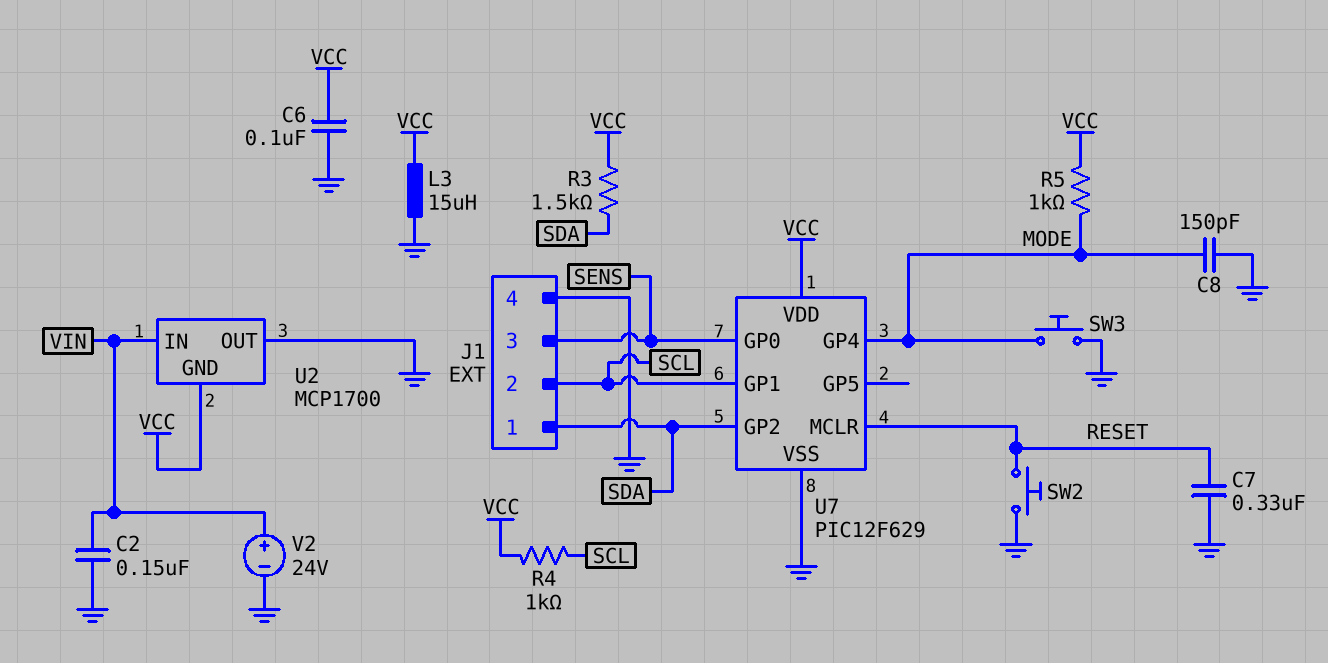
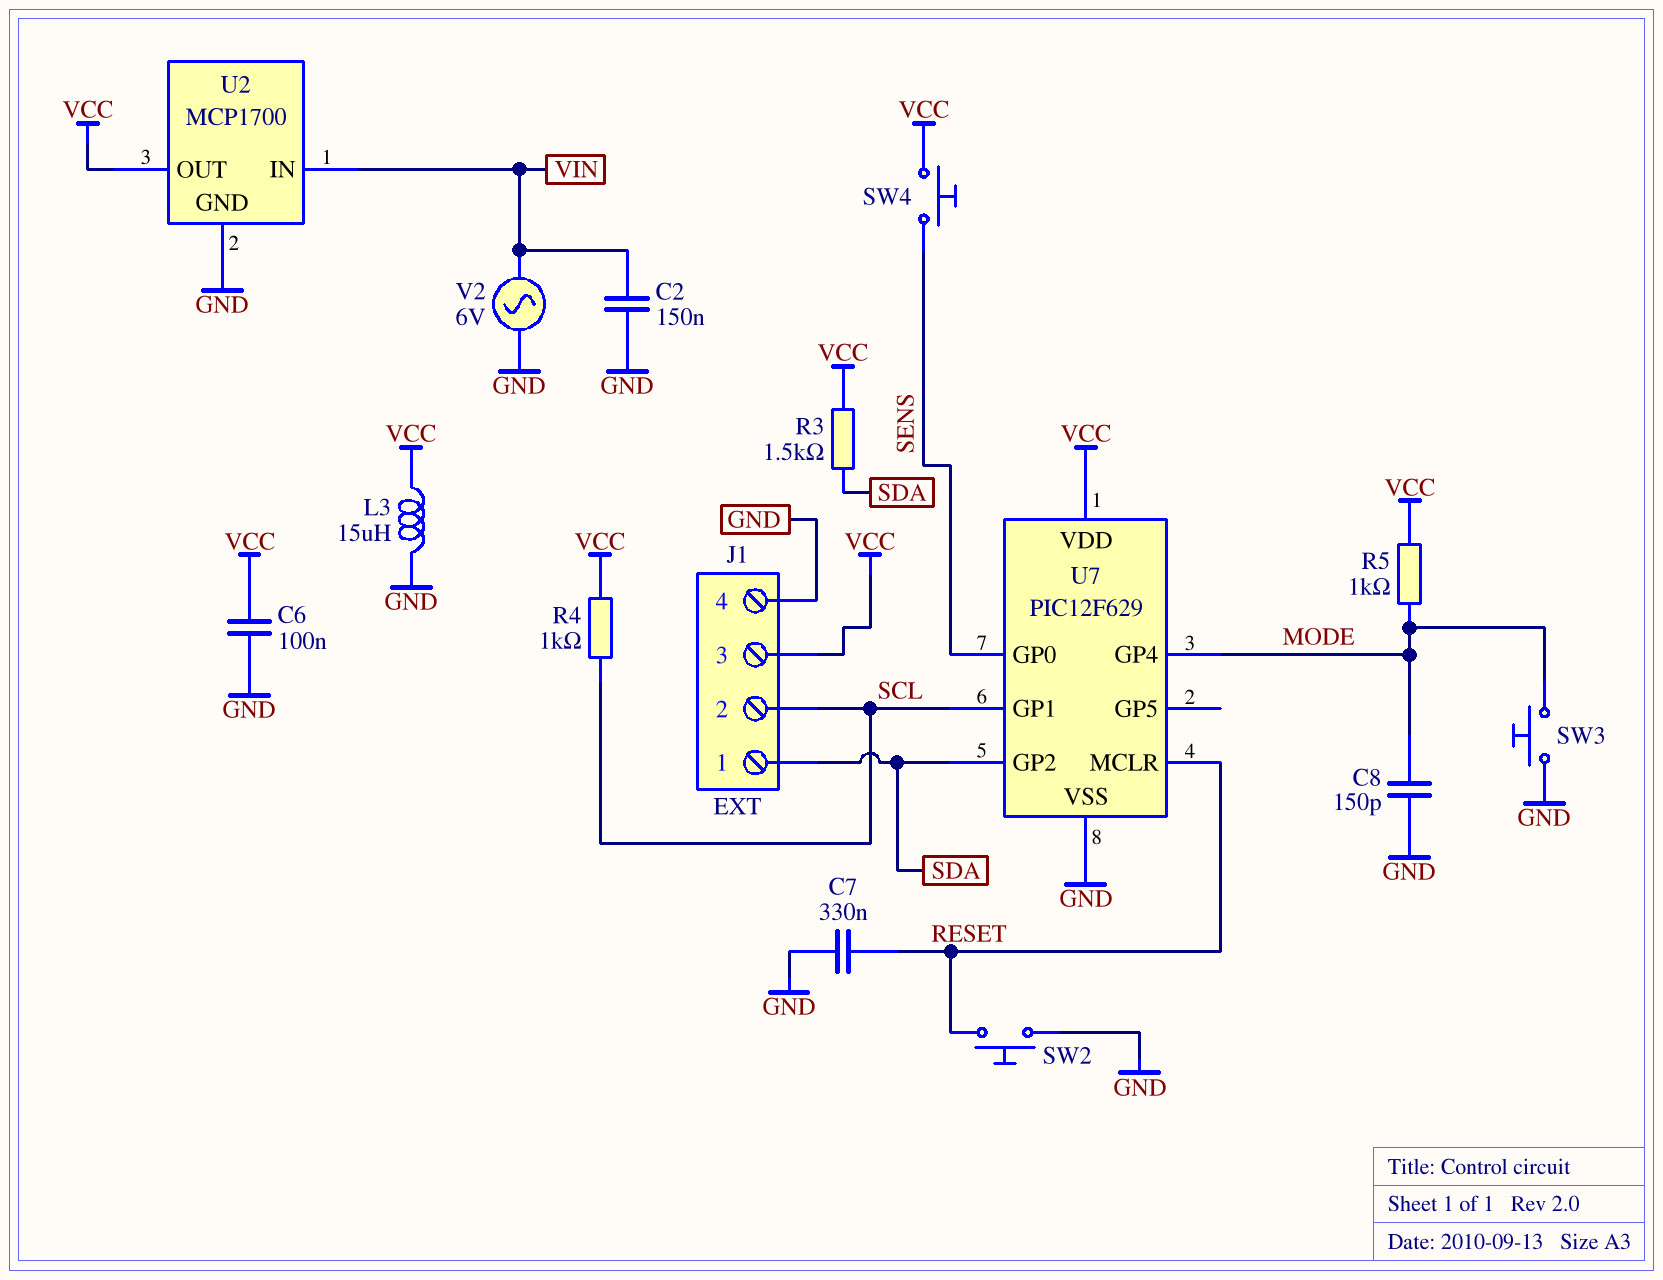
J1 pin 3: SENS -> VCC
SW4: none -> button (SENS, VCC)
U2 pin GND: VCC -> GND
U2 pin OUT: GND -> VCC
V2: 24V (plus VIN, minus GND) -> AC 6V (GND, VIN)

